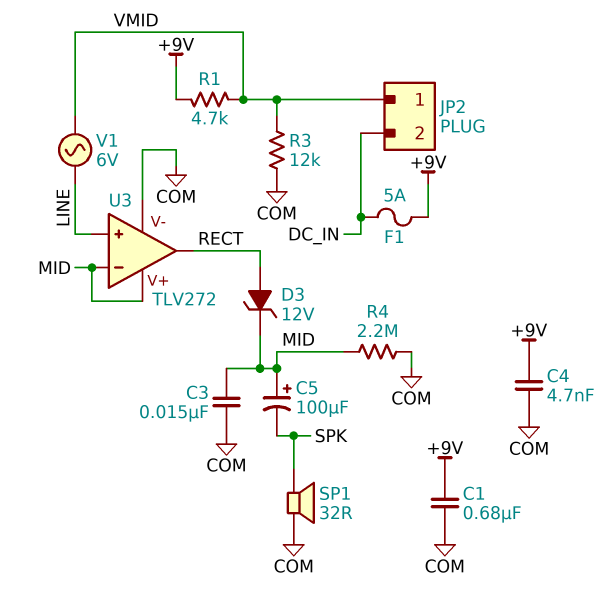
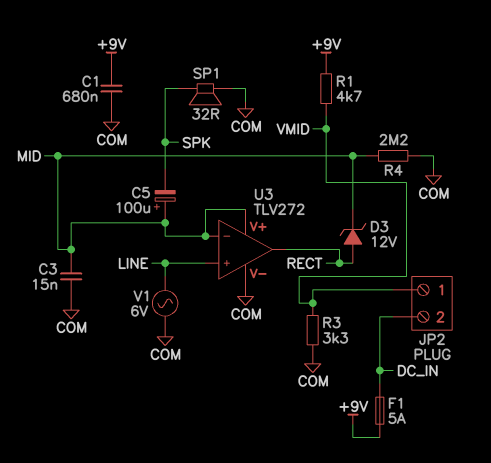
C4: 4.7nF (+9V, COM) -> none
R3: 12k (COM, VMID) -> 3.3k (COM, VMID)
V1: AC 6V (LINE, VMID) -> AC 6V (COM, LINE)

